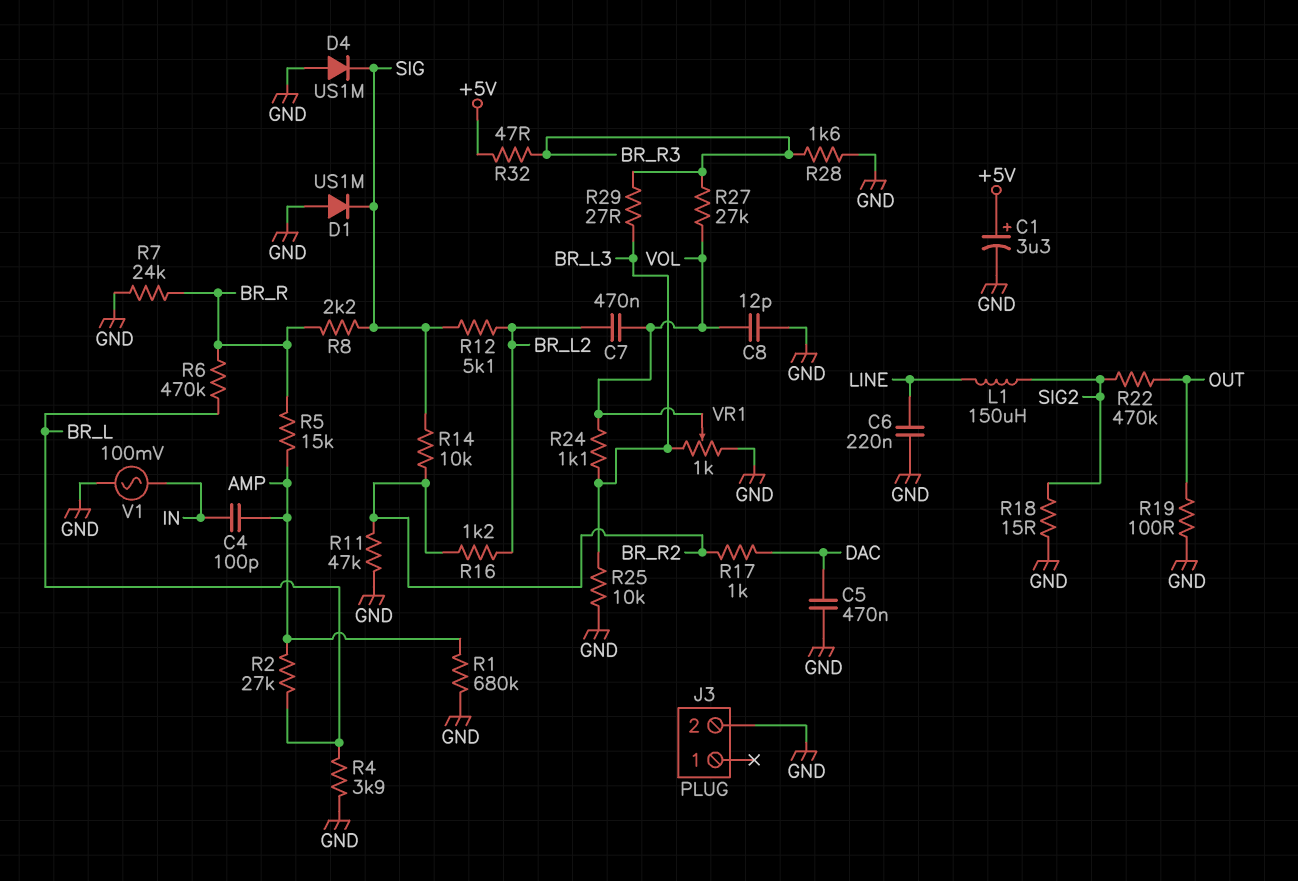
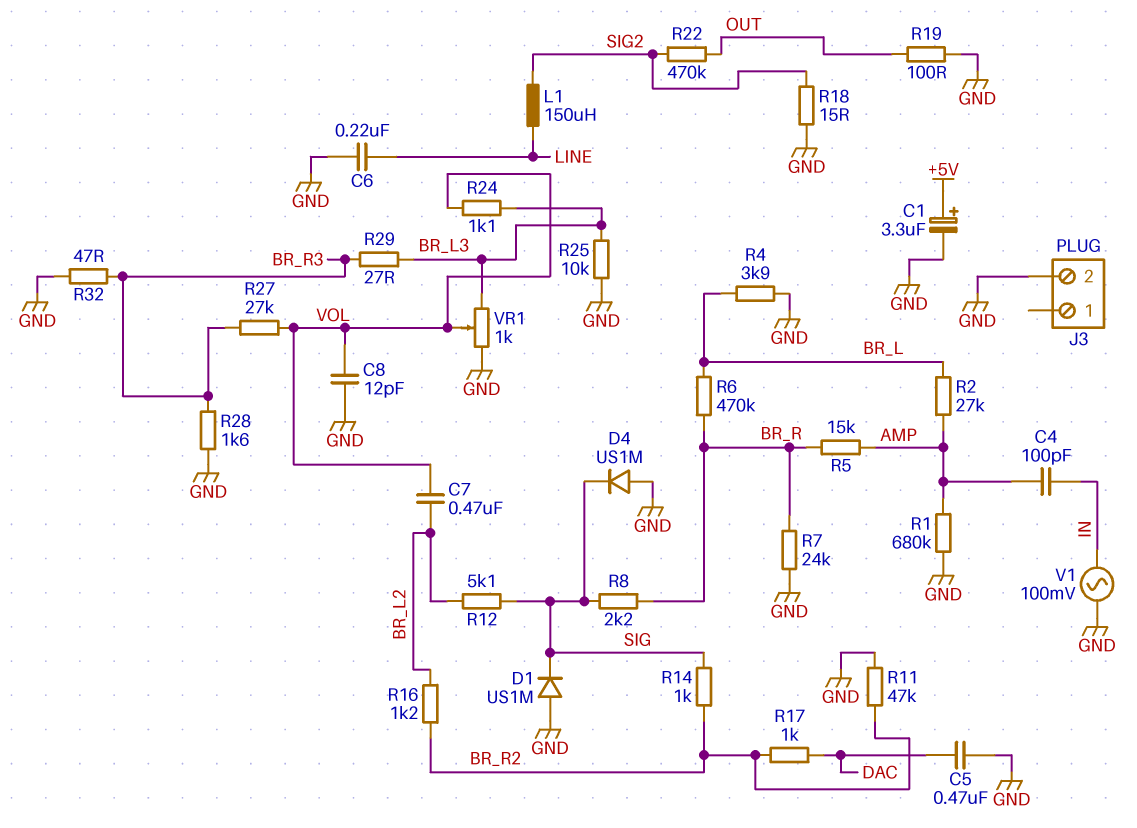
R14: 10k (BR_R2, SIG) -> 1k (BR_R2, SIG)
R32: 47 (+5V, BR_R3) -> 47 (BR_R3, GND)

